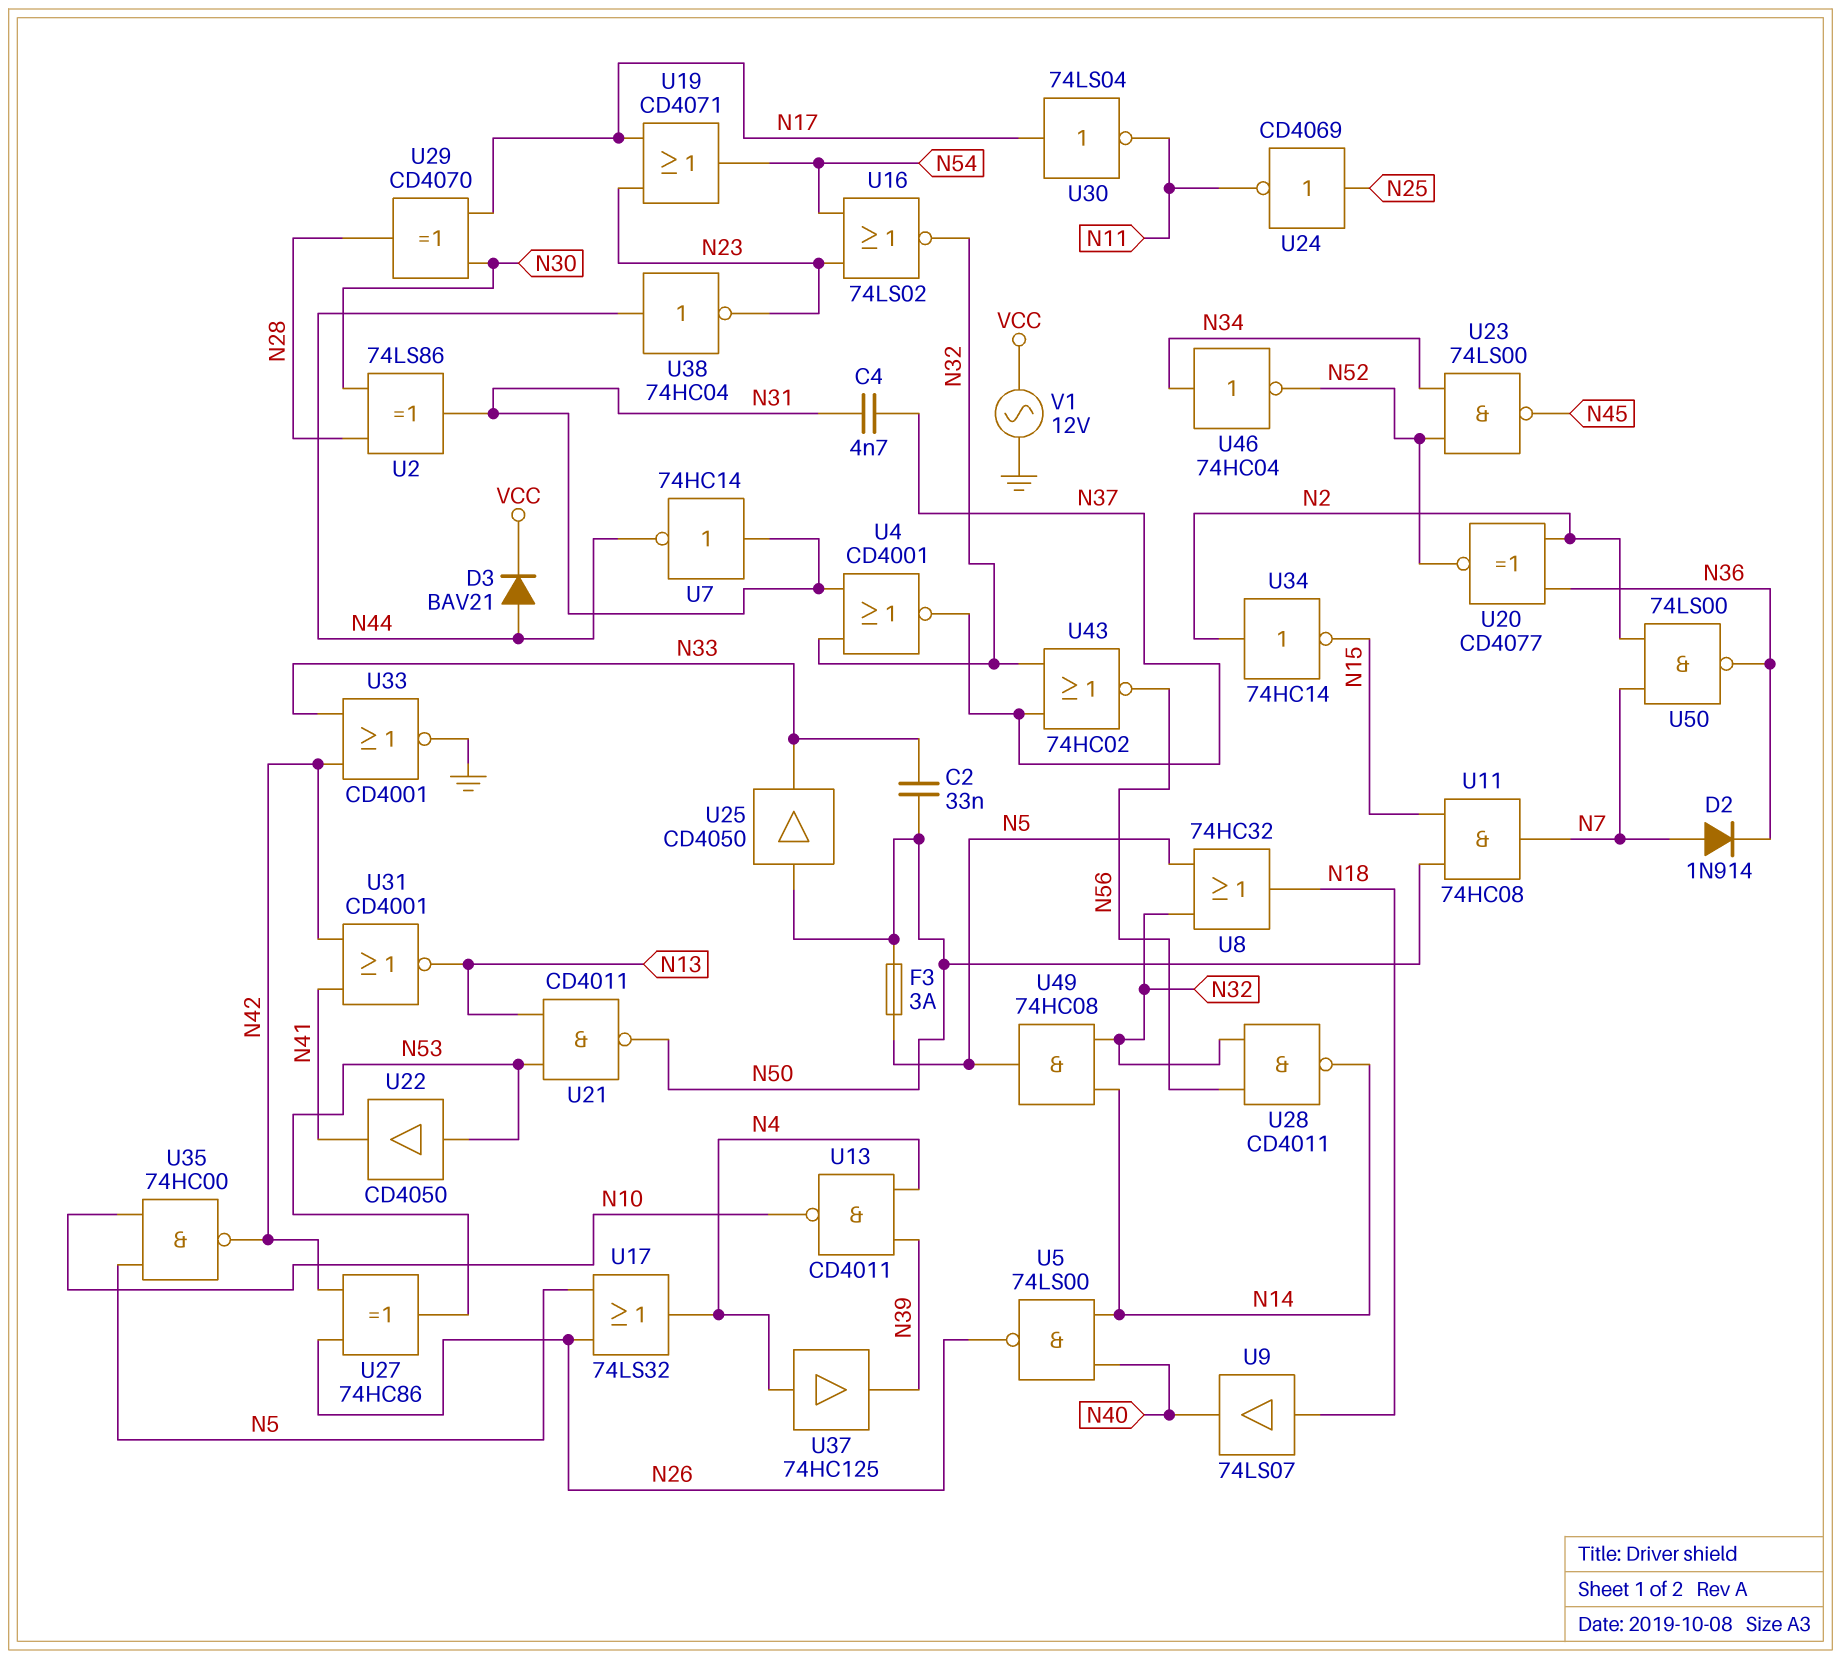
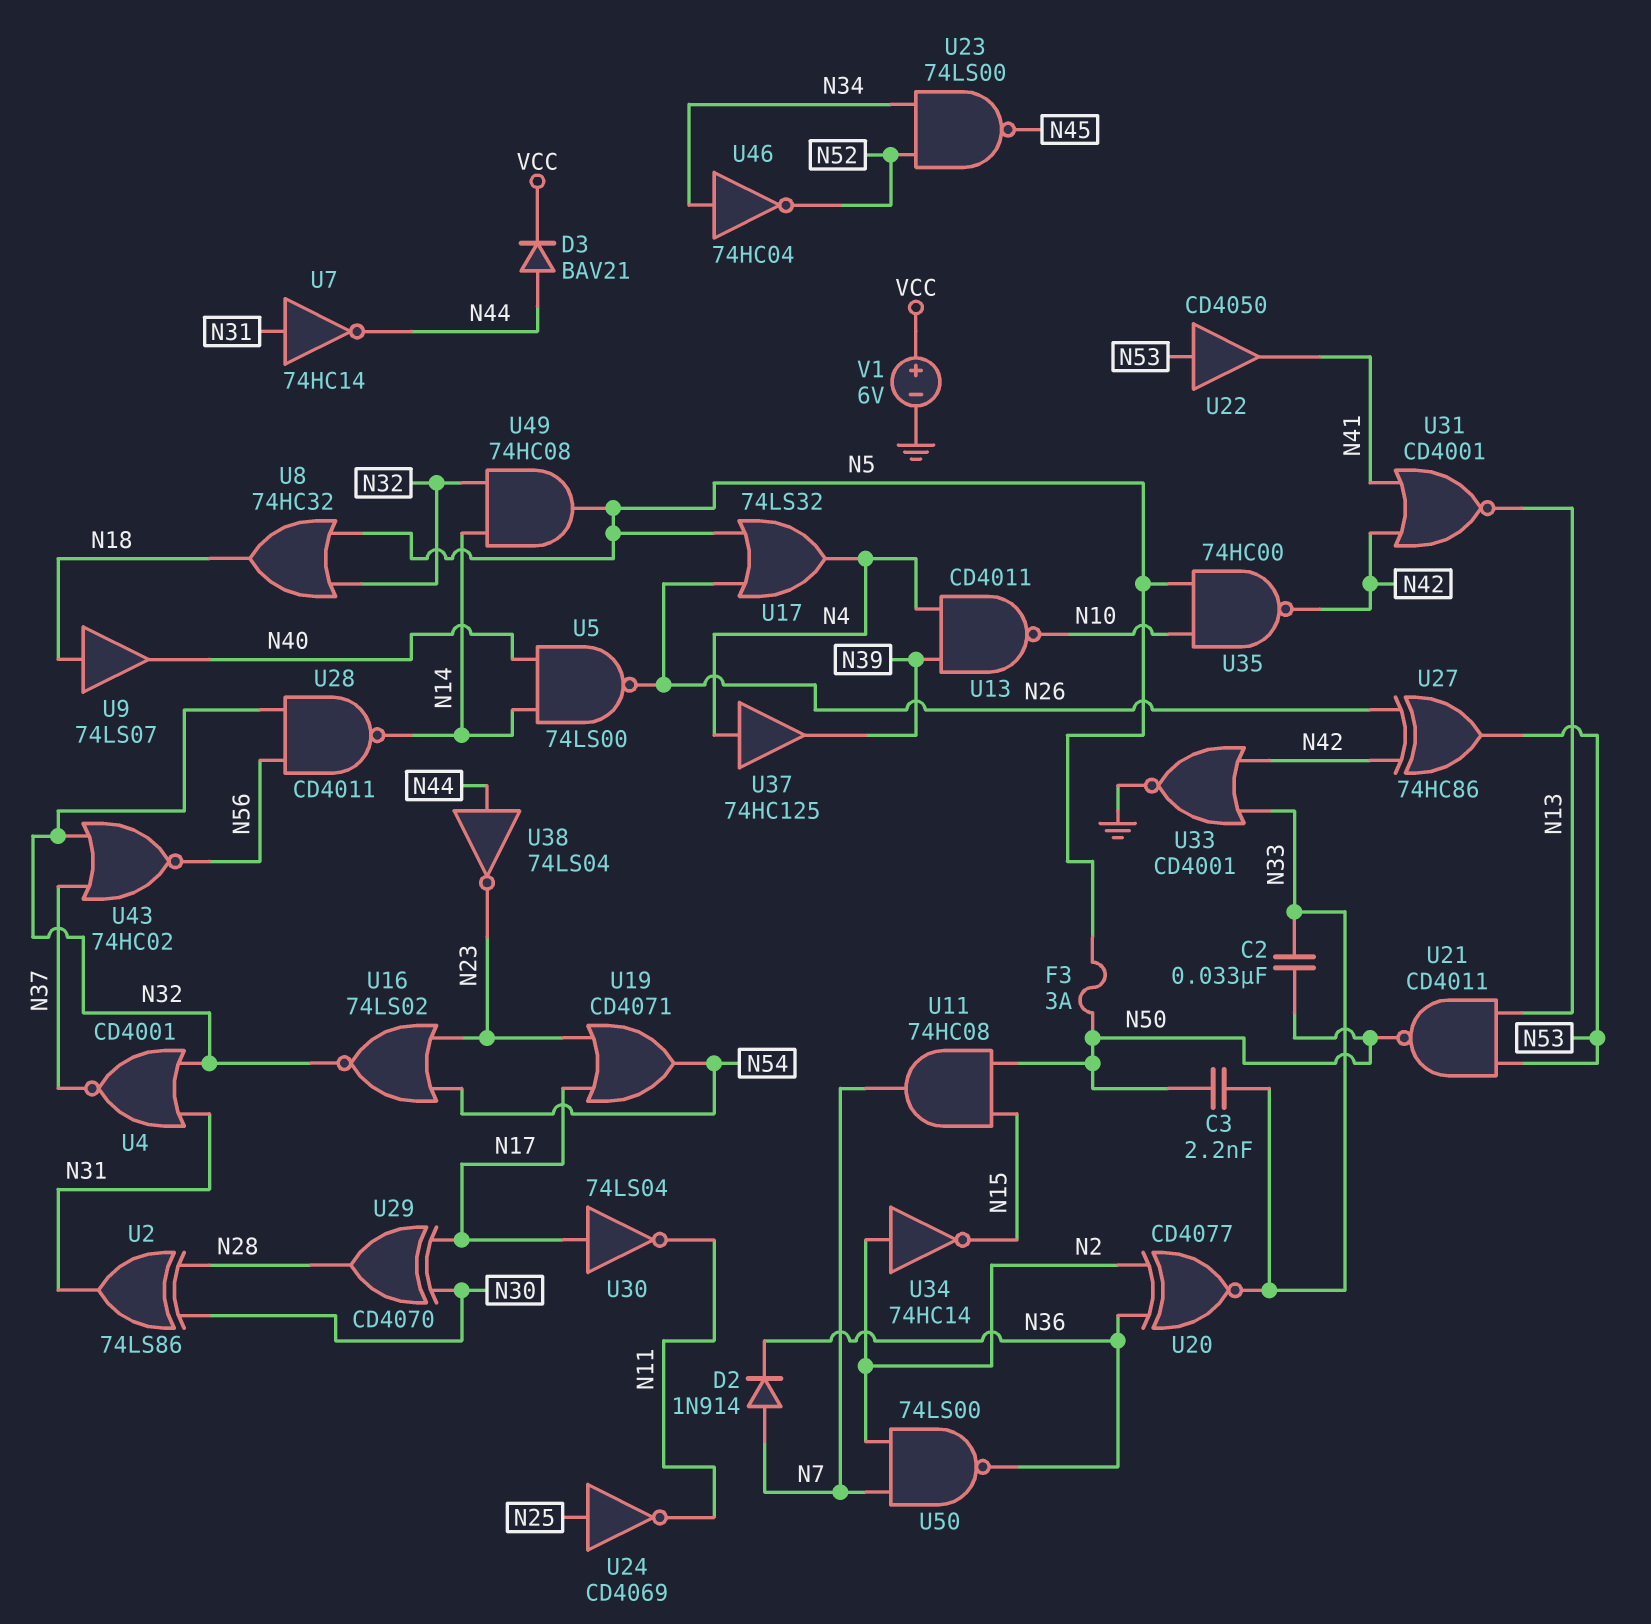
C3: none -> 2.2nF (N33, N50)
C4: 4.7nF (N31, N37) -> none
U20: XNOR CD4077 (in N2, in N36, out N52) -> XNOR CD4077 (in N2, in N36, out N33)
U25: buffer CD4050 (in N50, out N33) -> none
U38: NOT 74HC04 (in N44, out N23) -> NOT 74LS04 (in N44, out N23)
V1: AC 12V (GND, VCC) -> 6V (plus VCC, minus GND)

